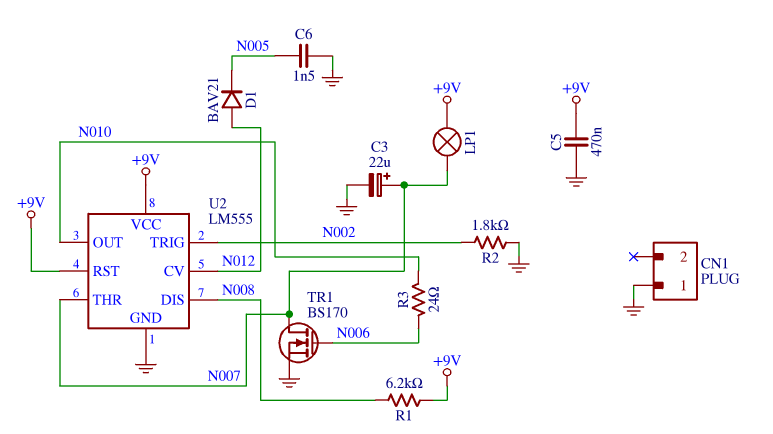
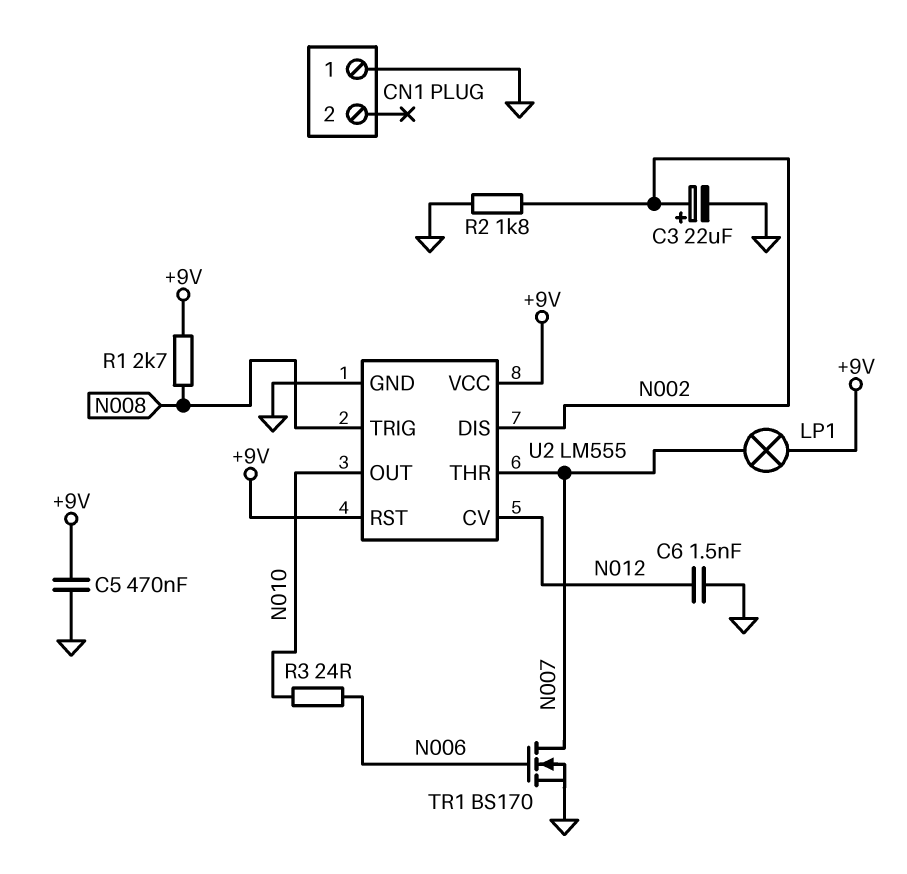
C3: 22uF (plus N007, minus GND) -> 22uF (plus N002, minus GND)
C6: 1.5nF (GND, N005) -> 1.5nF (GND, N012)
D1: diode BAV21 (A N012, K N005) -> none
R1: 6.2k (+9V, N008) -> 2.7k (+9V, N008)
U2 pin DIS: N008 -> N002
U2 pin TRIG: N002 -> N008

